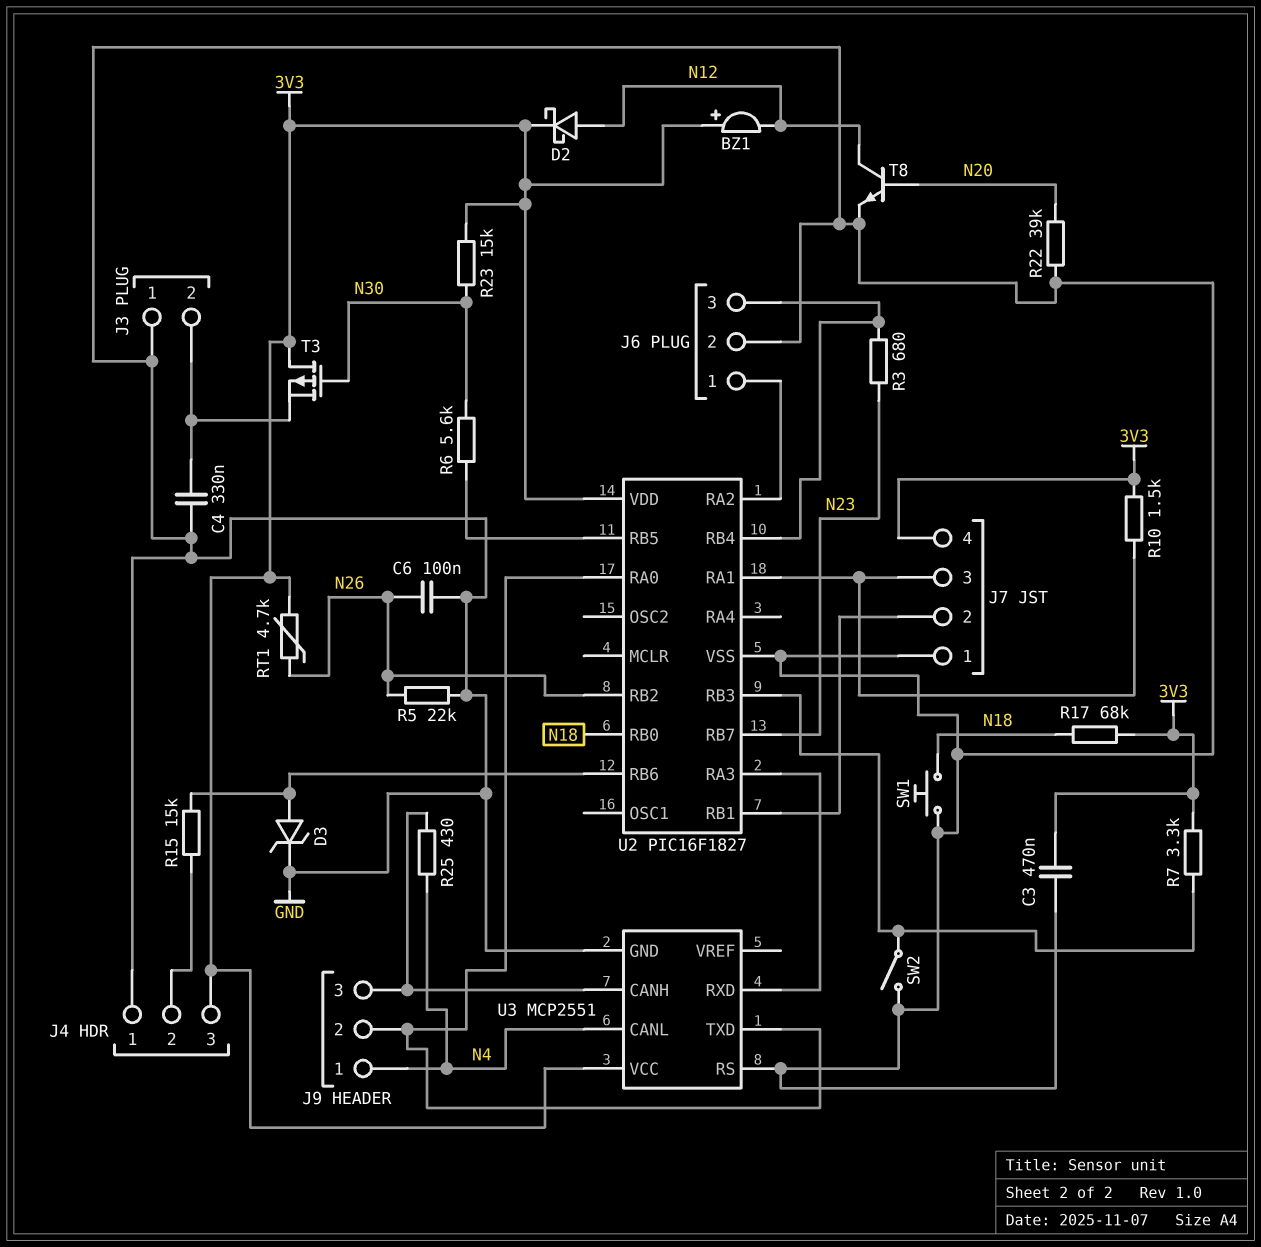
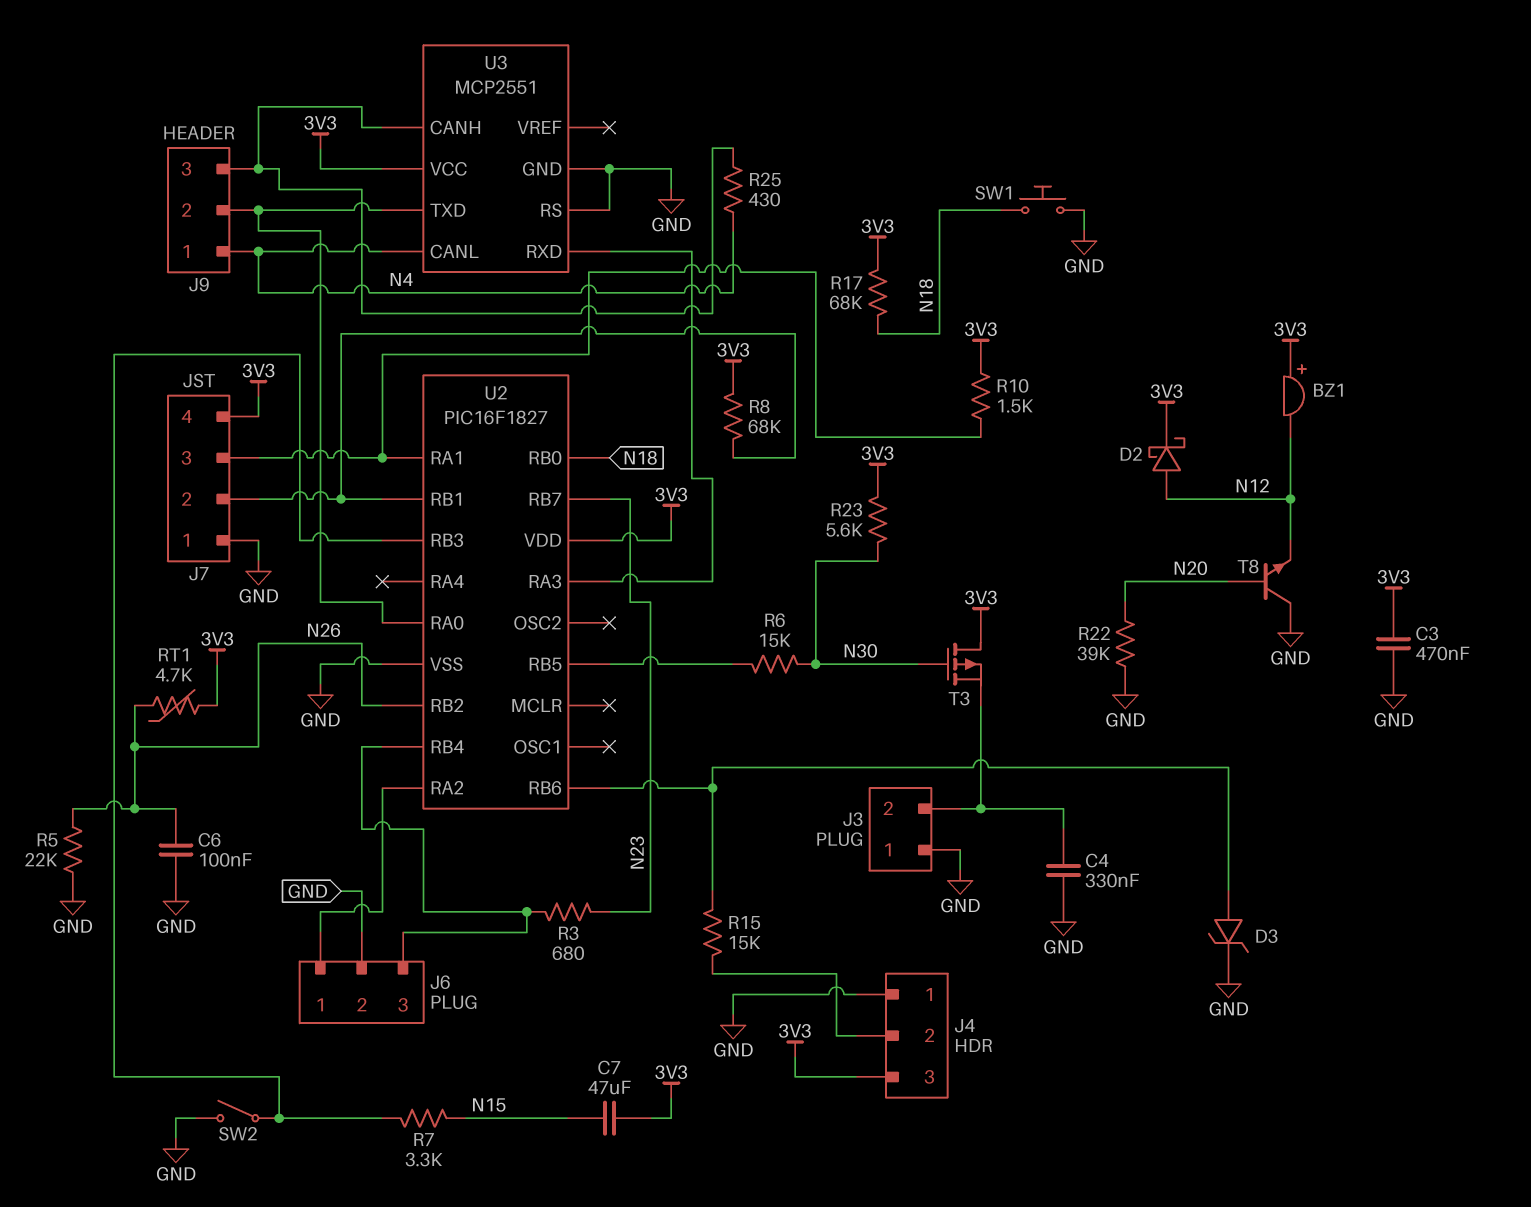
C7: none -> 47uF (3V3, N15)
R6: 5.6k (N30, U2/RB5) -> 15k (N30, U2/RB5)
R7: 3.3k (3V3, U2/RB3) -> 3.3k (N15, U2/RB3)
R8: none -> 68k (3V3, J7/2)
R23: 15k (3V3, N30) -> 5.6k (3V3, N30)
T8: NPN (B N20, C N12, E GND) -> NPN (B N20, C GND, E N12)

